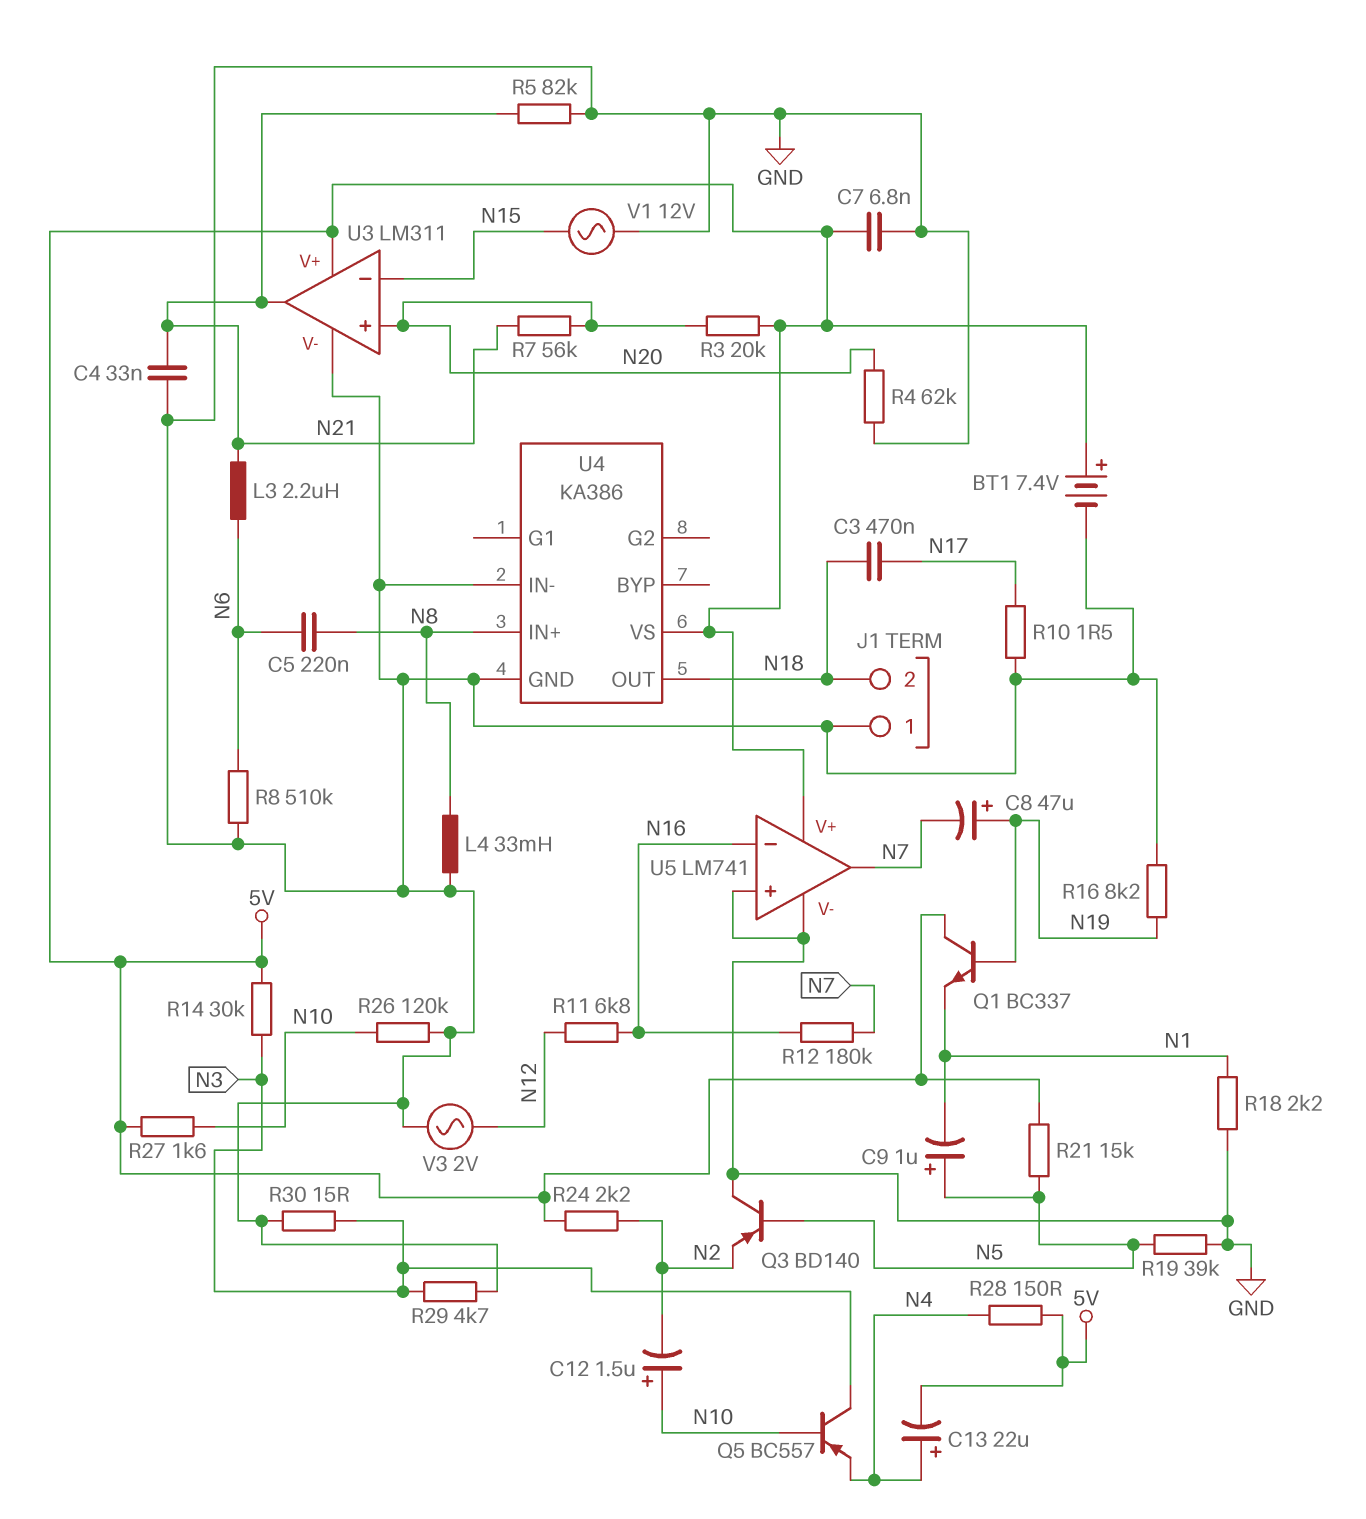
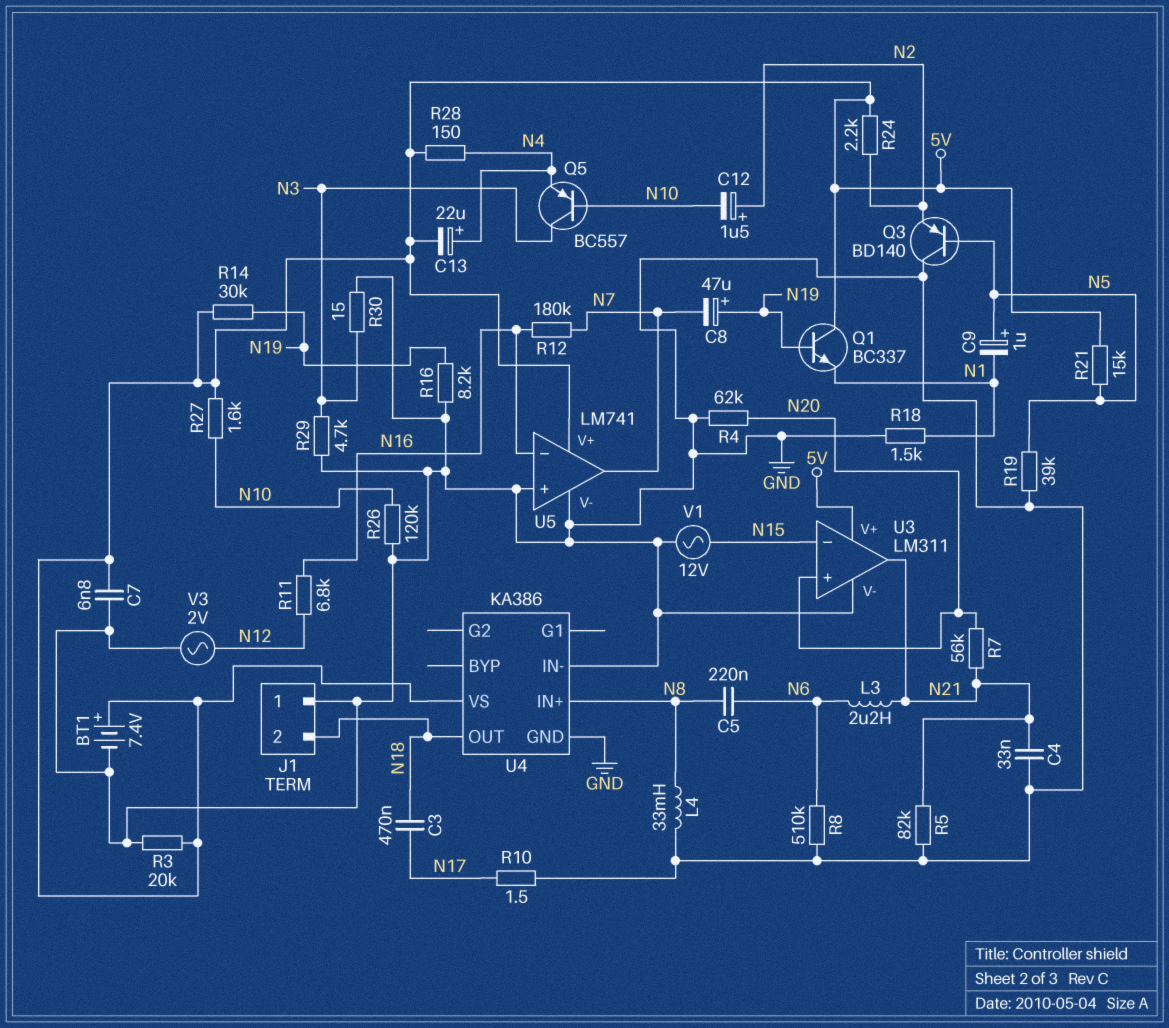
C12: 1.5uF (plus N10, minus N2) -> 1.5uF (plus N2, minus N10)
R3: 20k (5V, N20) -> 20k (5V, GND)
R14: 30k (5V, N3) -> 30k (5V, N19)
R18: 2.2k (GND, N1) -> 1.5k (GND, N1)

